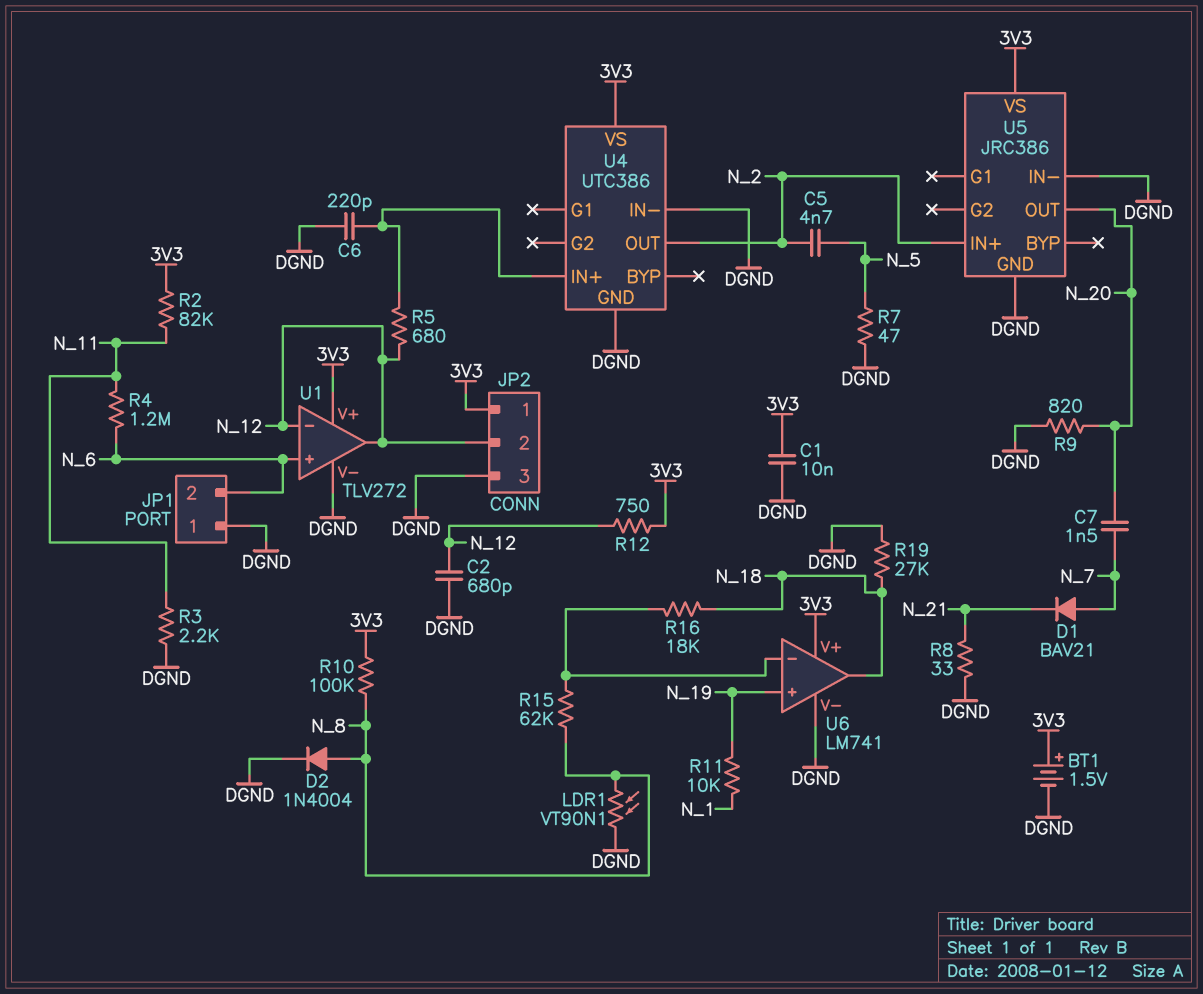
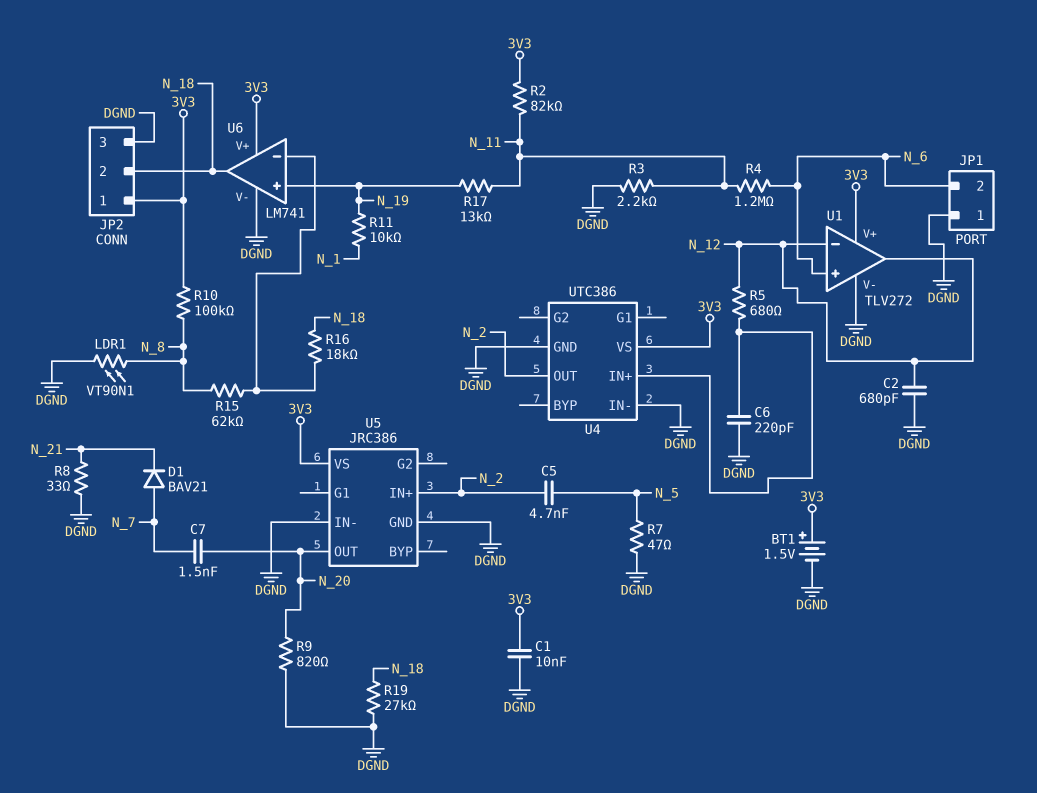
D2: diode 1N4004 (A N_8, K DGND) -> none
JP2 pin 2: N_12 -> N_18
R12: 750 (3V3, N_12) -> none
R17: none -> 13k (N_11, N_19)

